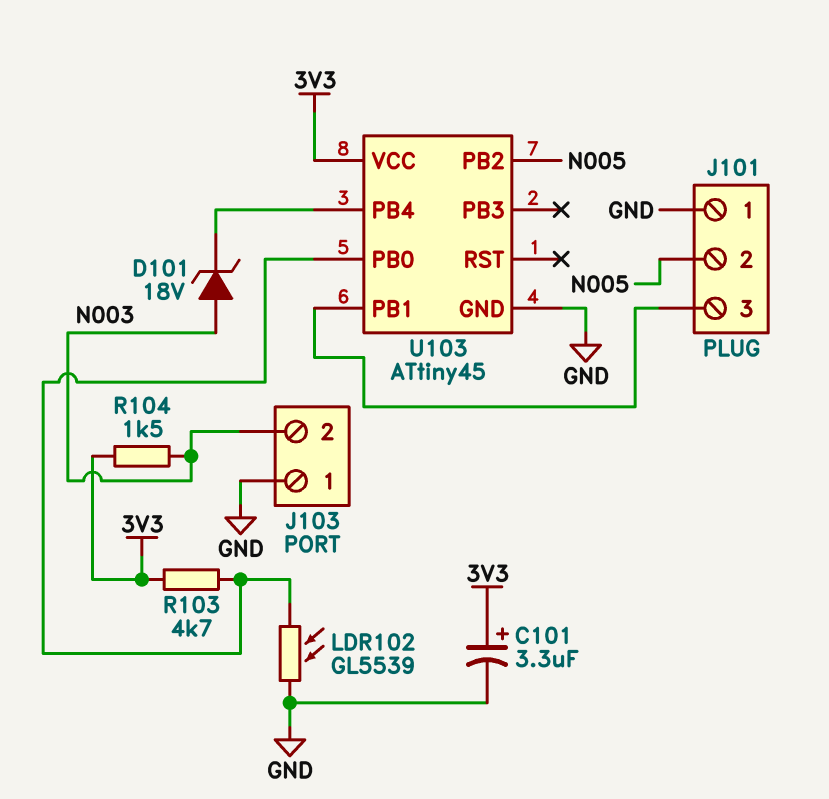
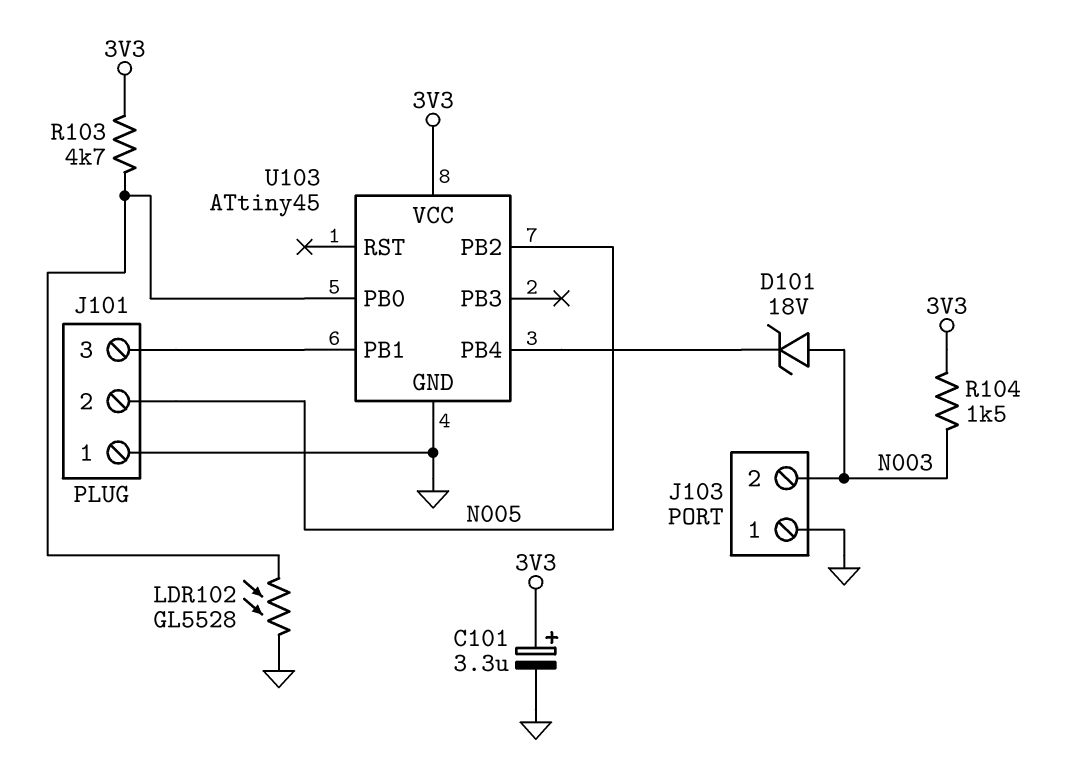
LDR102: GL5539 (GND, U103/PB0) -> GL5528 (GND, U103/PB0)

